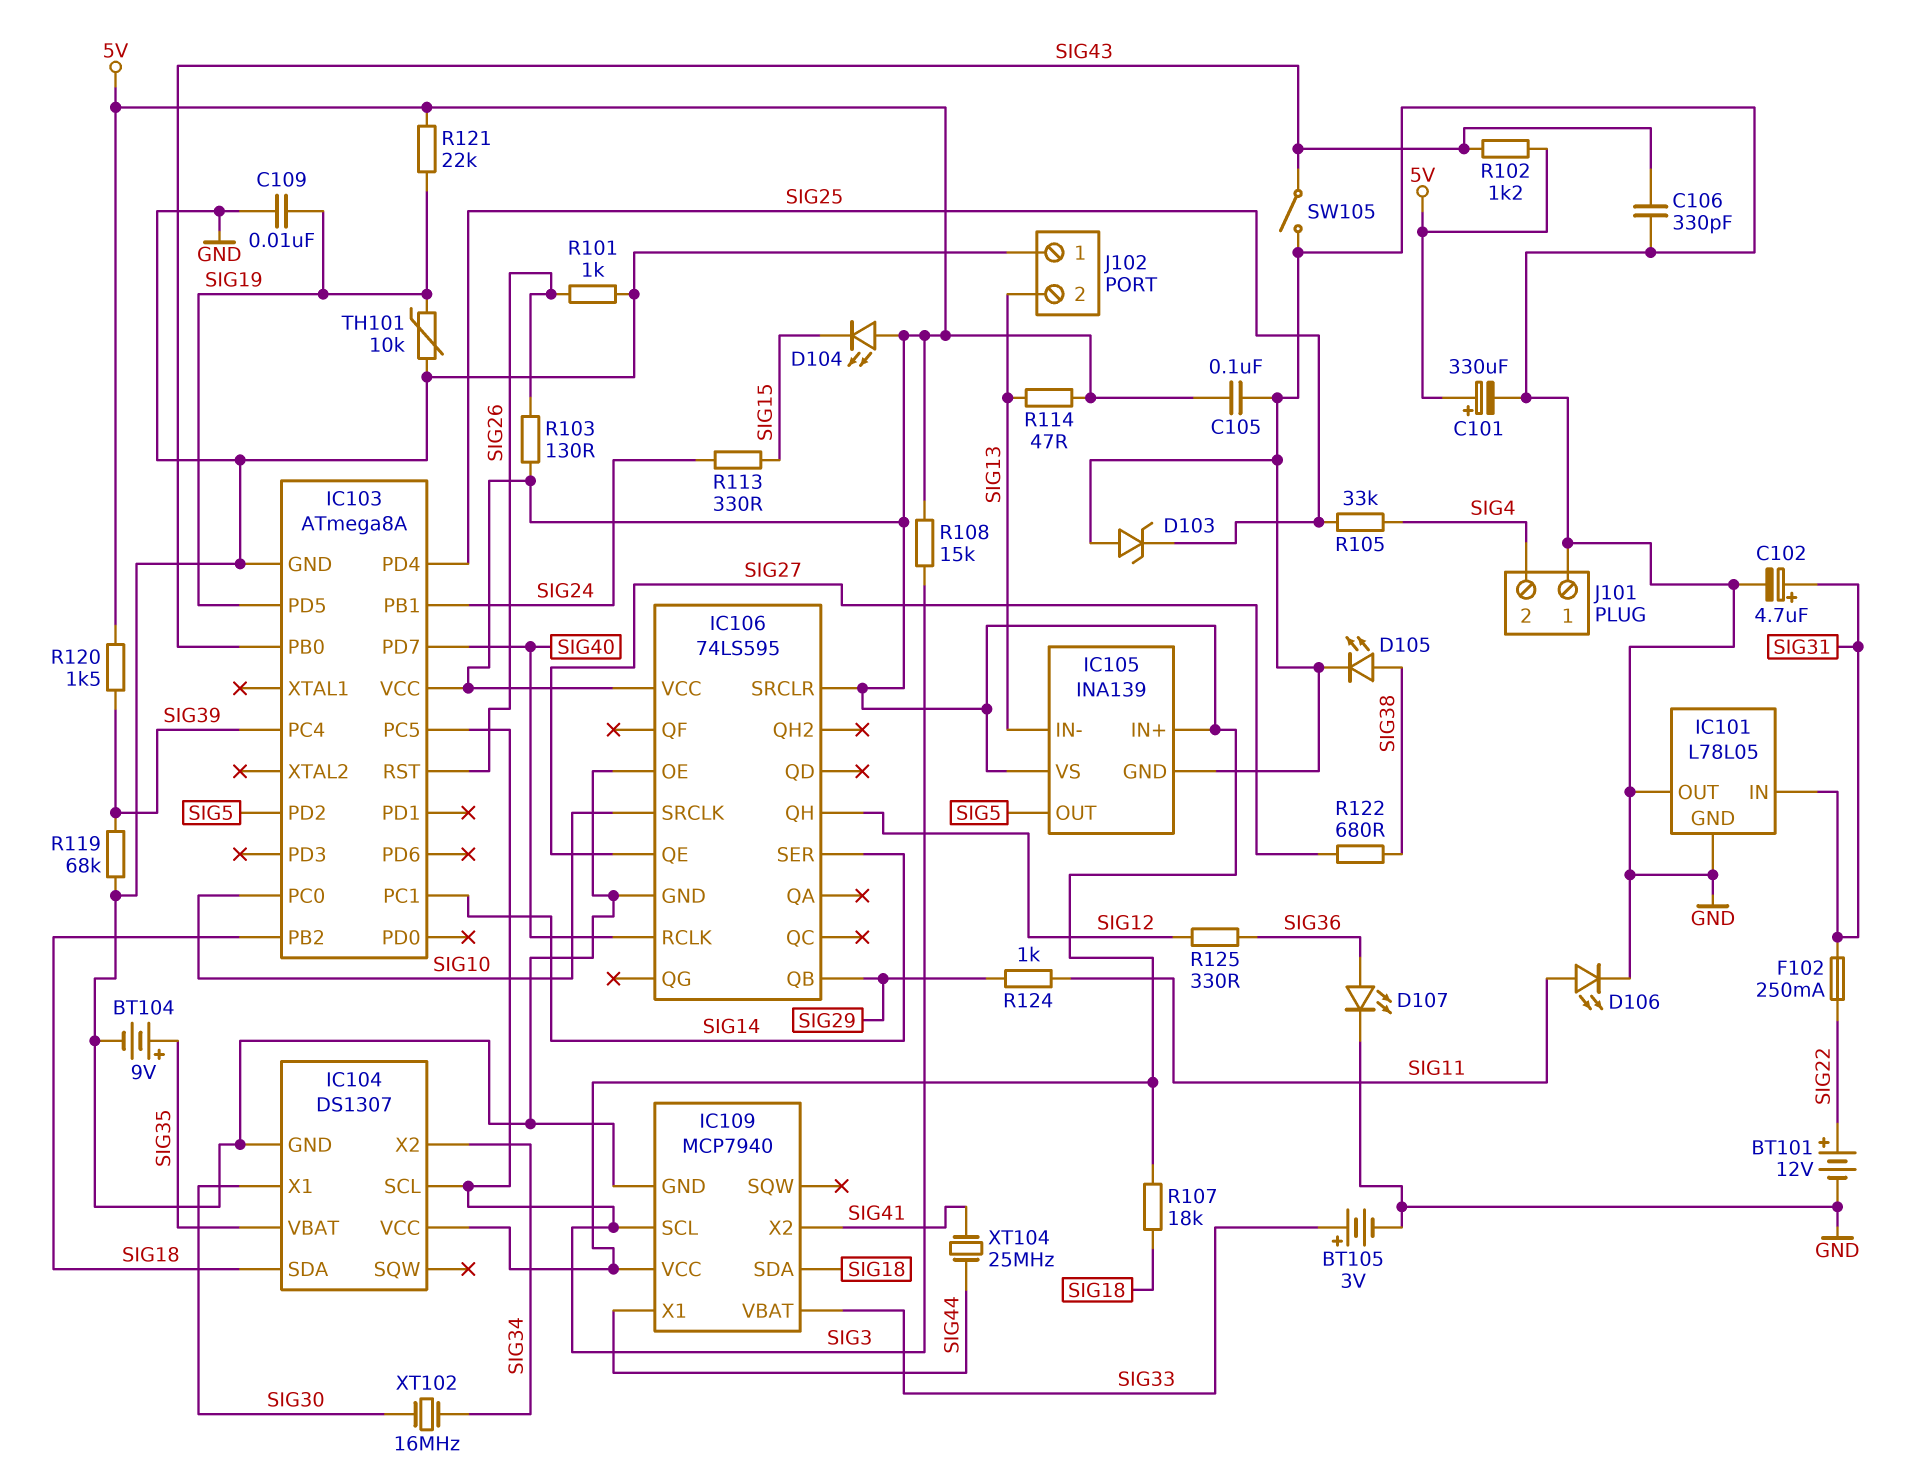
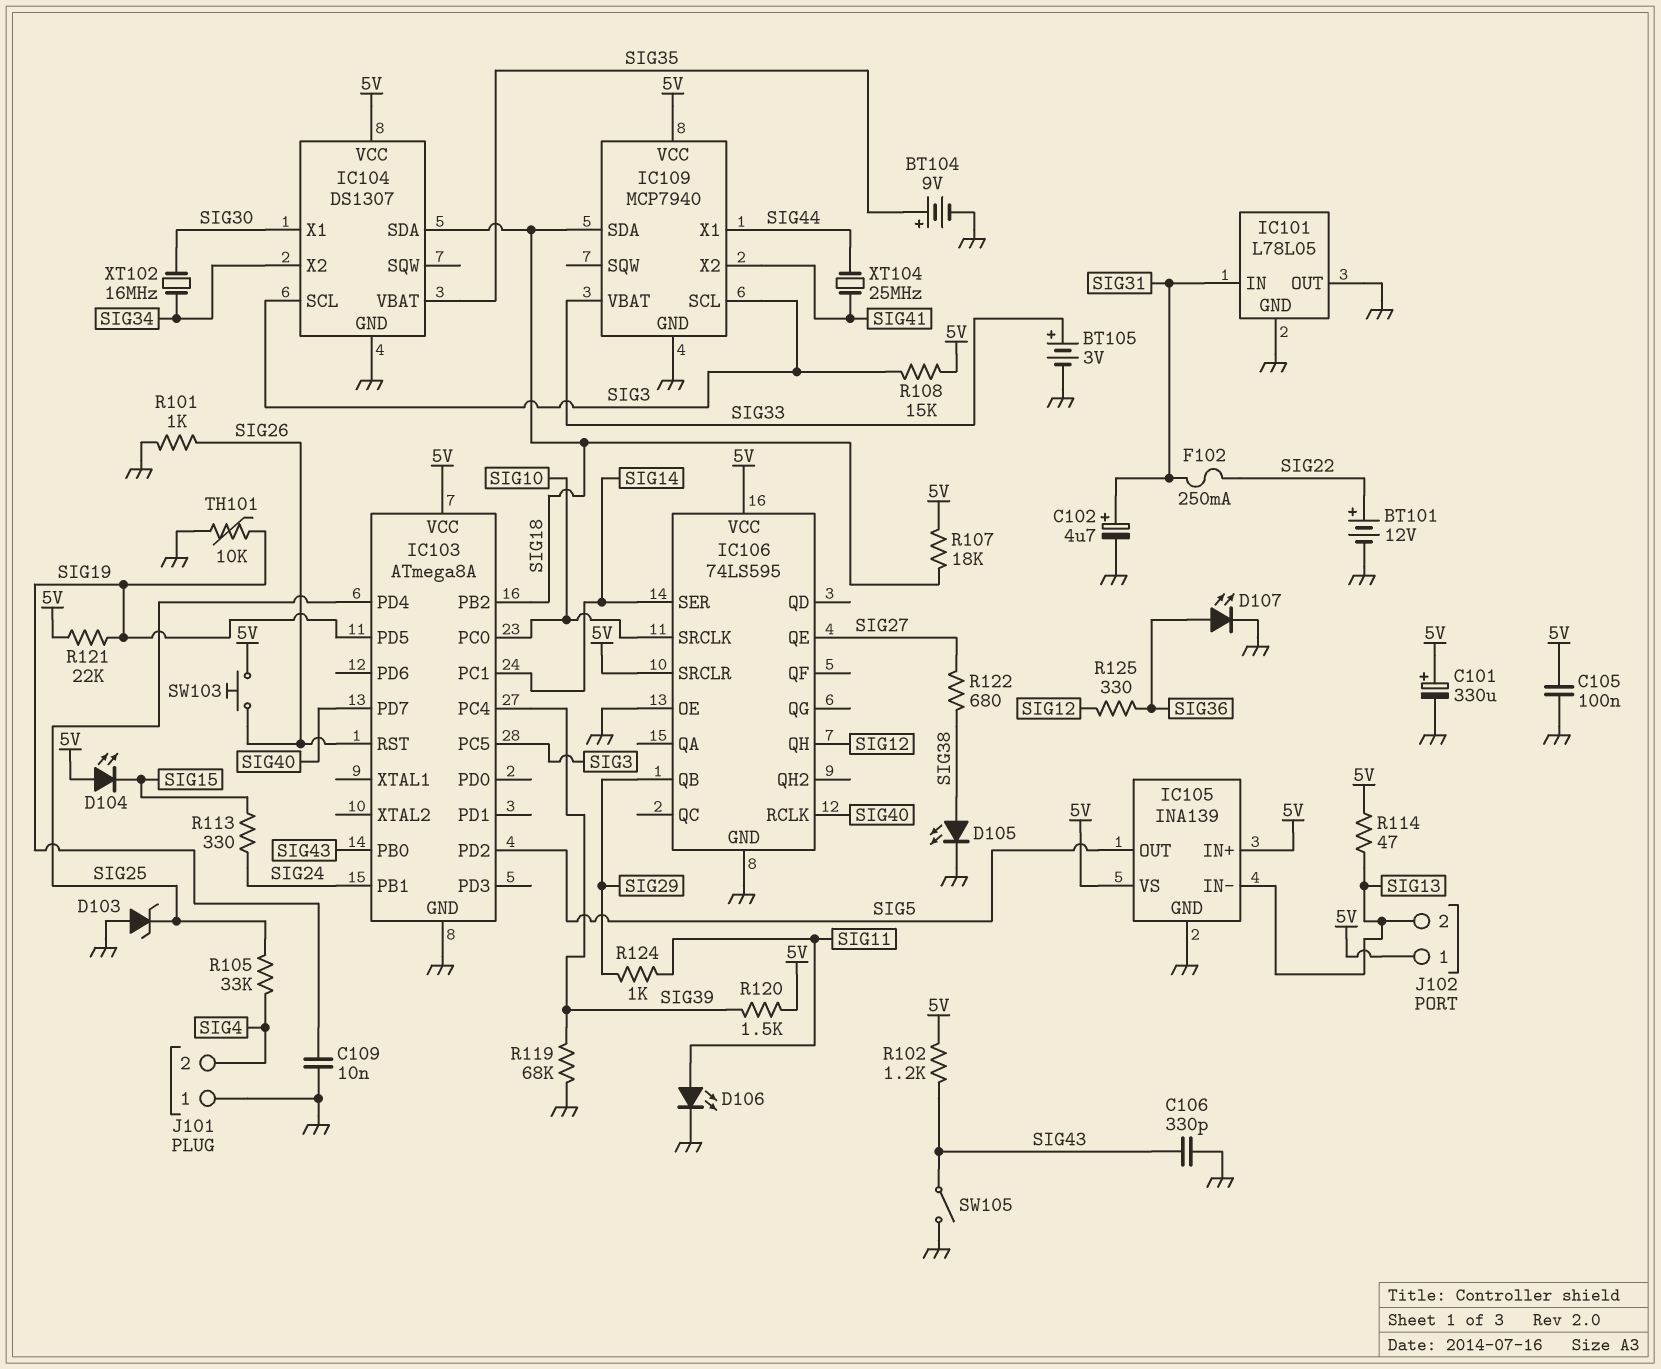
J102 pin 1: GND -> 5V
R103: 130 (5V, SIG26) -> none
SW103: none -> button (5V, SIG26)

